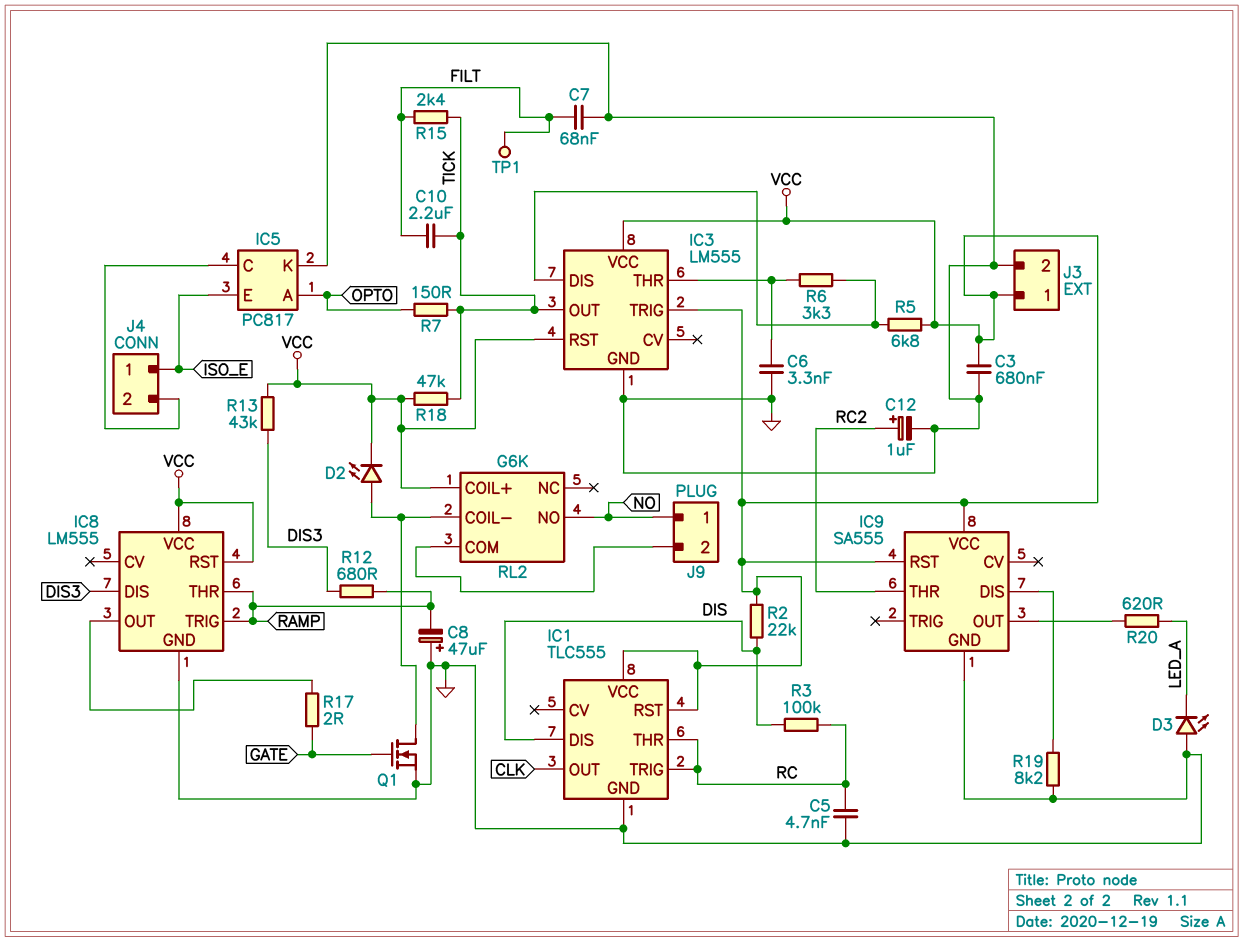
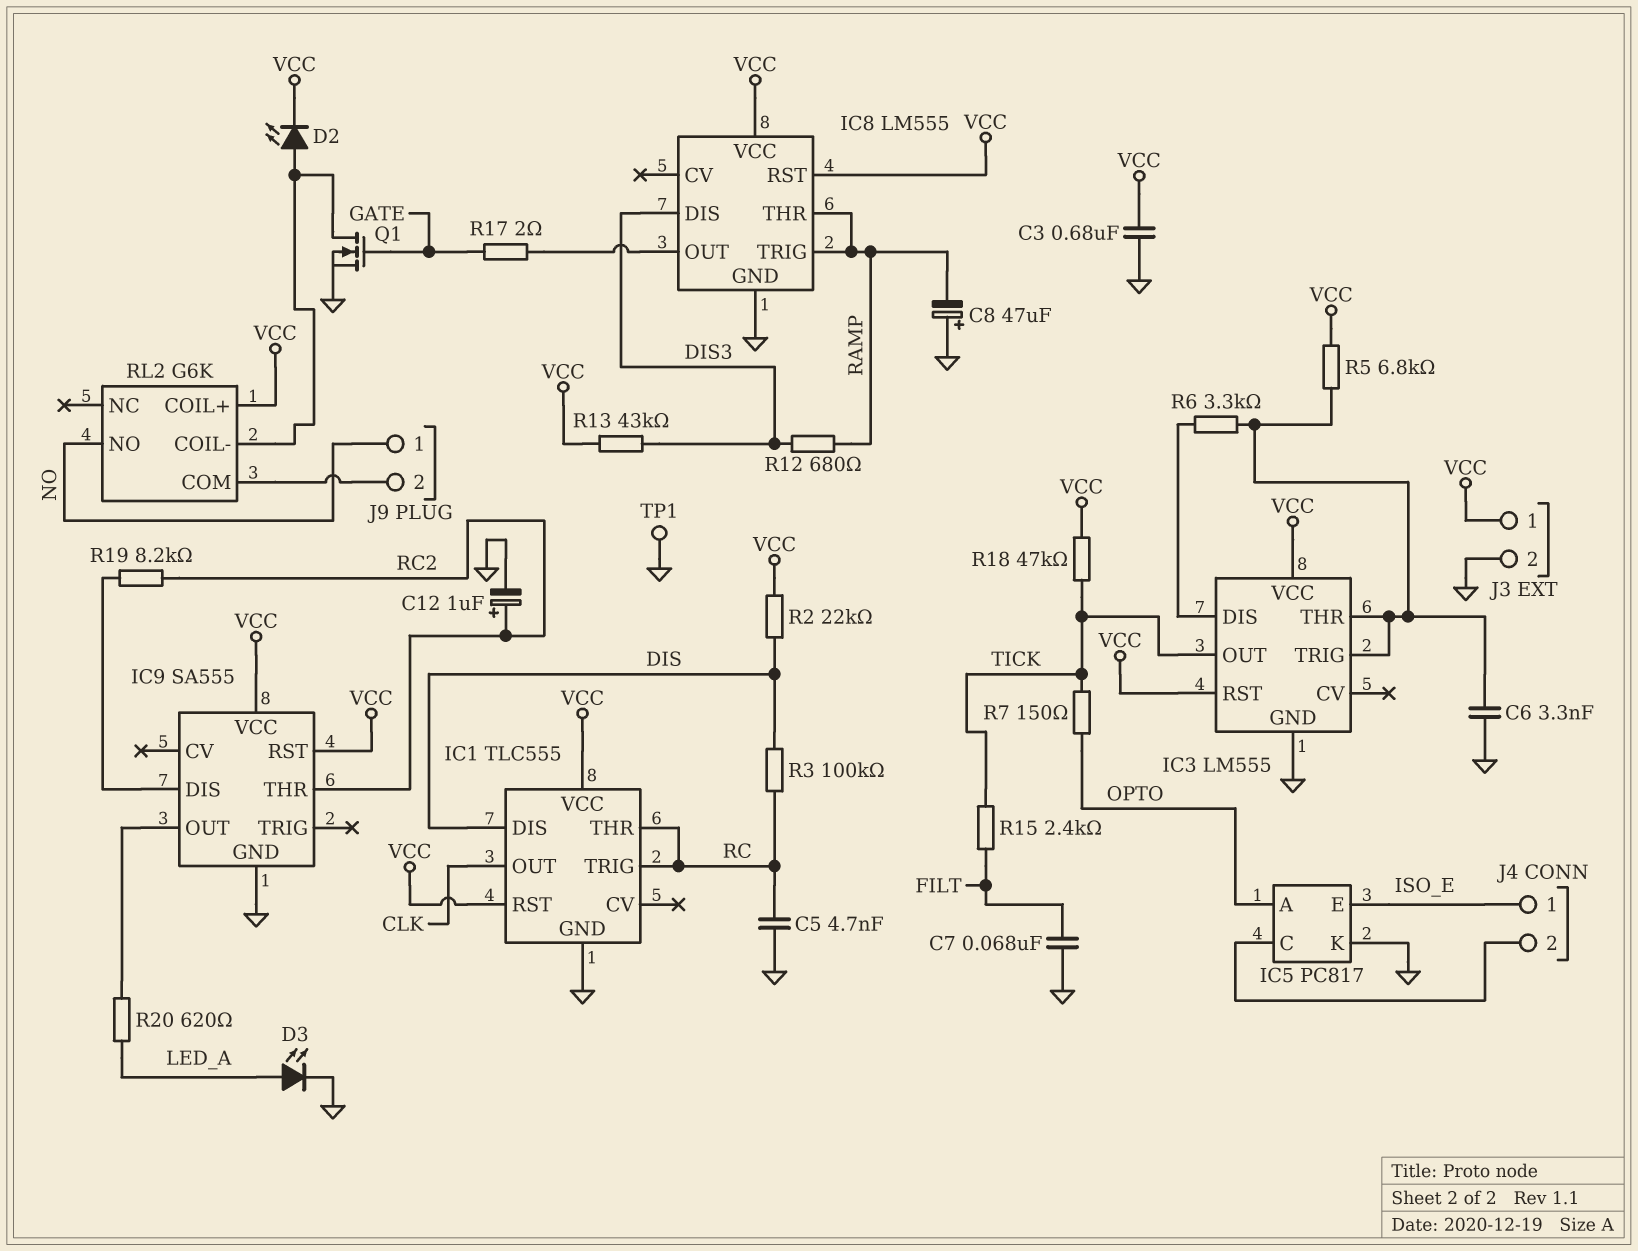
C10: 2.2uF (FILT, TICK) -> none
D3: LED (A GND, K LED_A) -> LED (A LED_A, K GND)
IC3 pin TRIG: VCC -> IC3/THR
R5: 6.8k (IC3/DIS, VCC) -> 6.8k (IC3/THR, VCC)
R19: 8.2k (GND, IC9/DIS) -> 8.2k (IC9/DIS, RC2)
TP1: test point (FILT) -> test point (GND)

